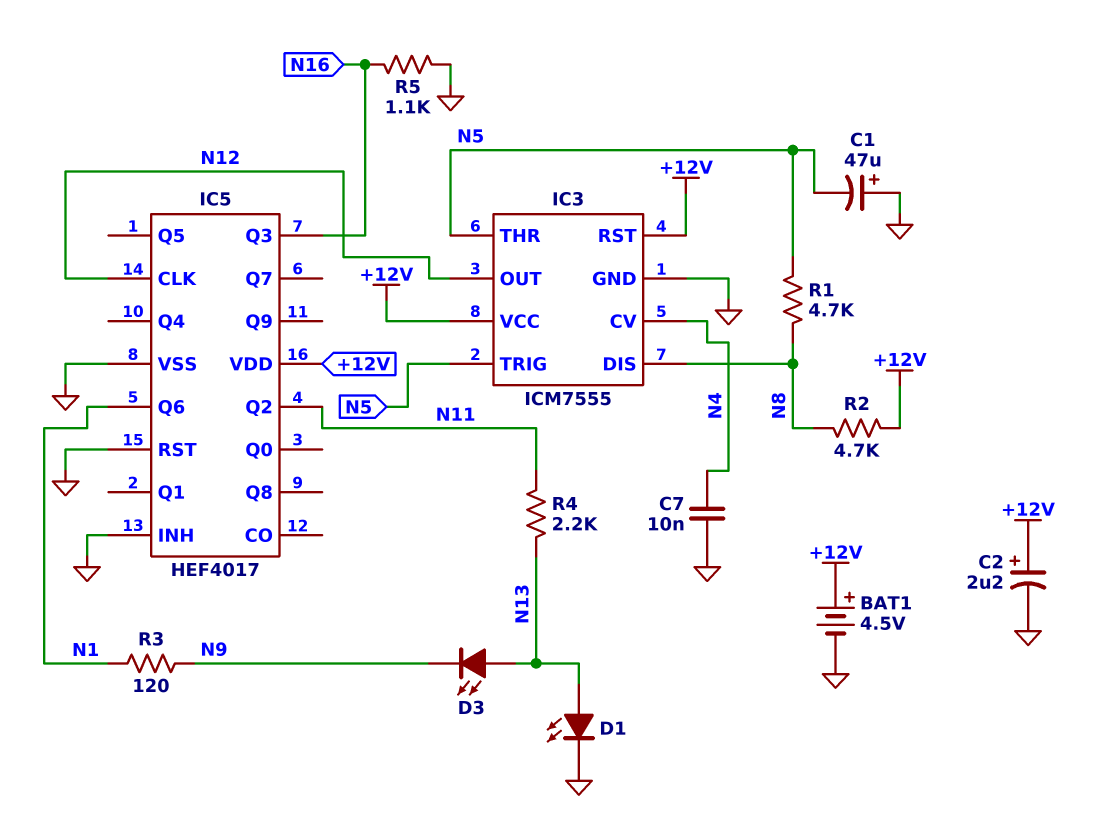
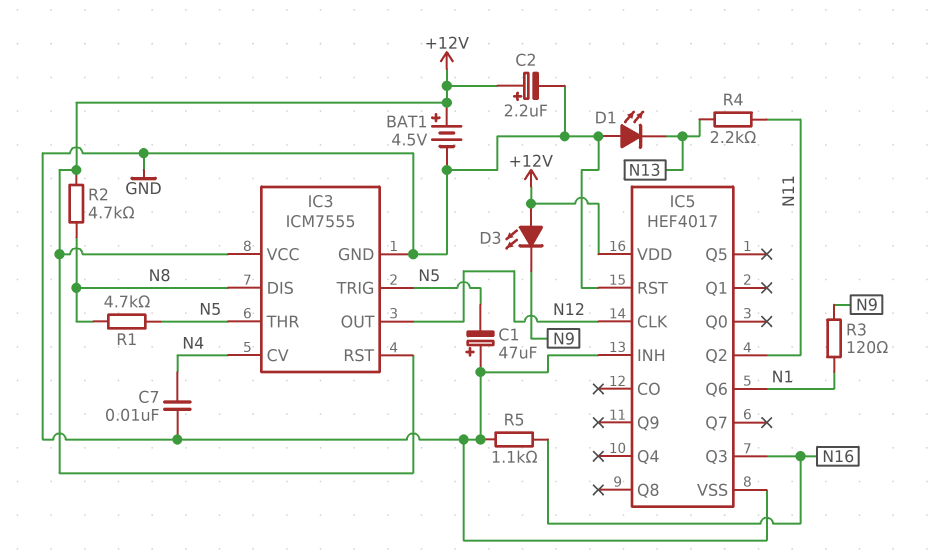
D1: LED (A N13, K GND) -> LED (A GND, K N13)
D3: LED (A N13, K N9) -> LED (A +12V, K N9)

